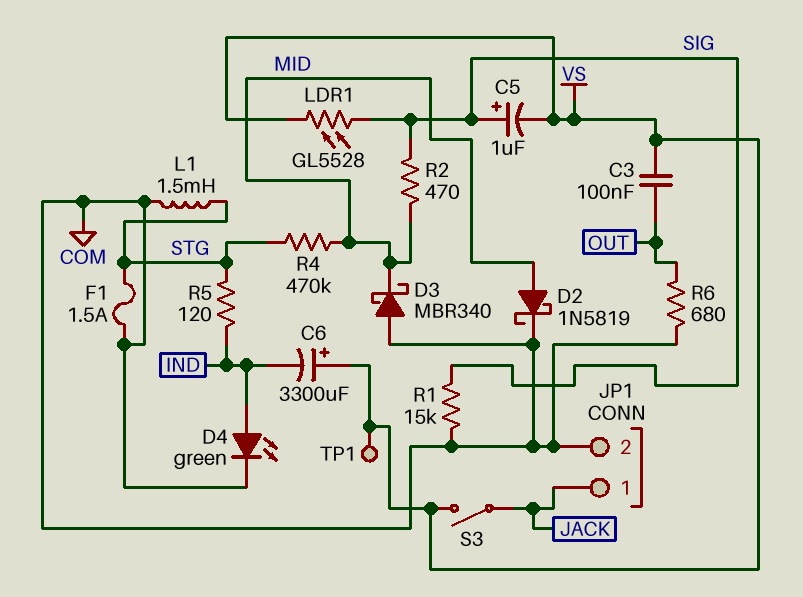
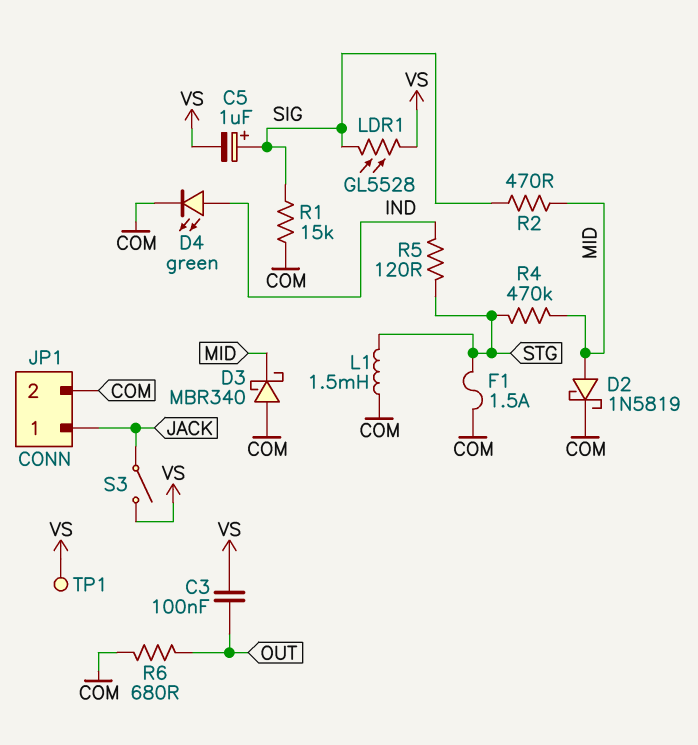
C6: 3300uF (plus VS, minus IND) -> none

